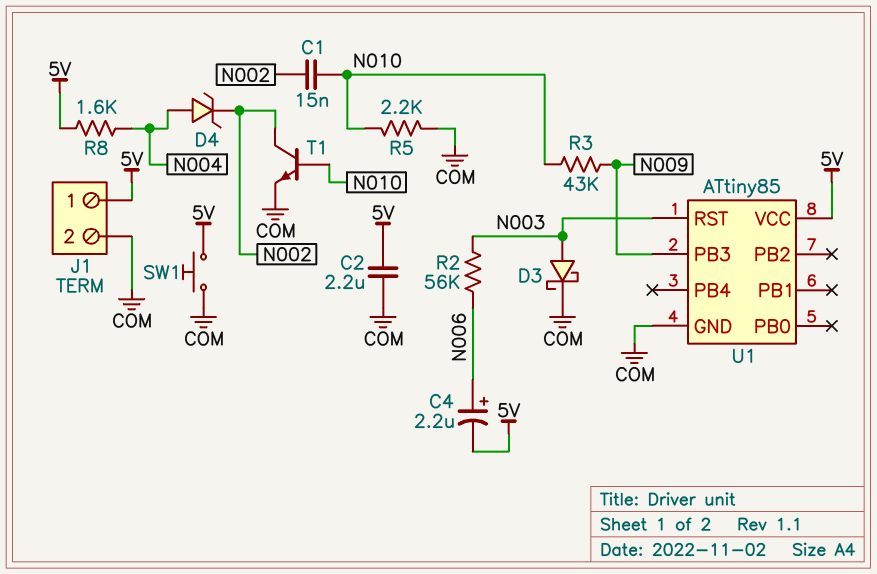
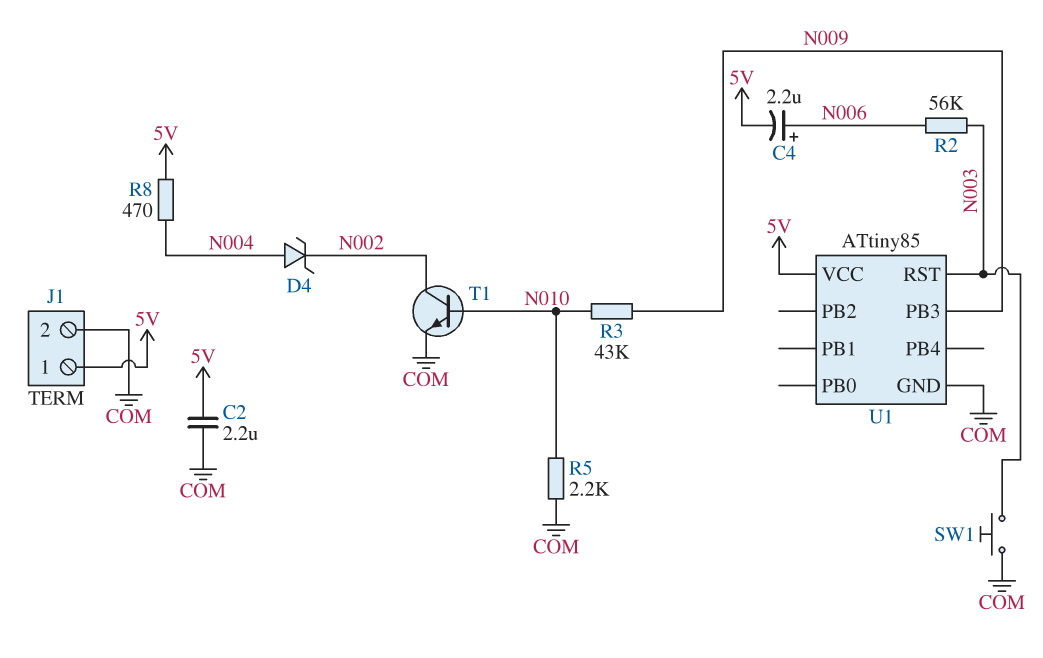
C1: 15nF (N002, N010) -> none
D3: schottky (A N003, K COM) -> none
R8: 1.6k (5V, N004) -> 470 (5V, N004)
SW1: button (5V, COM) -> button (COM, N003)

